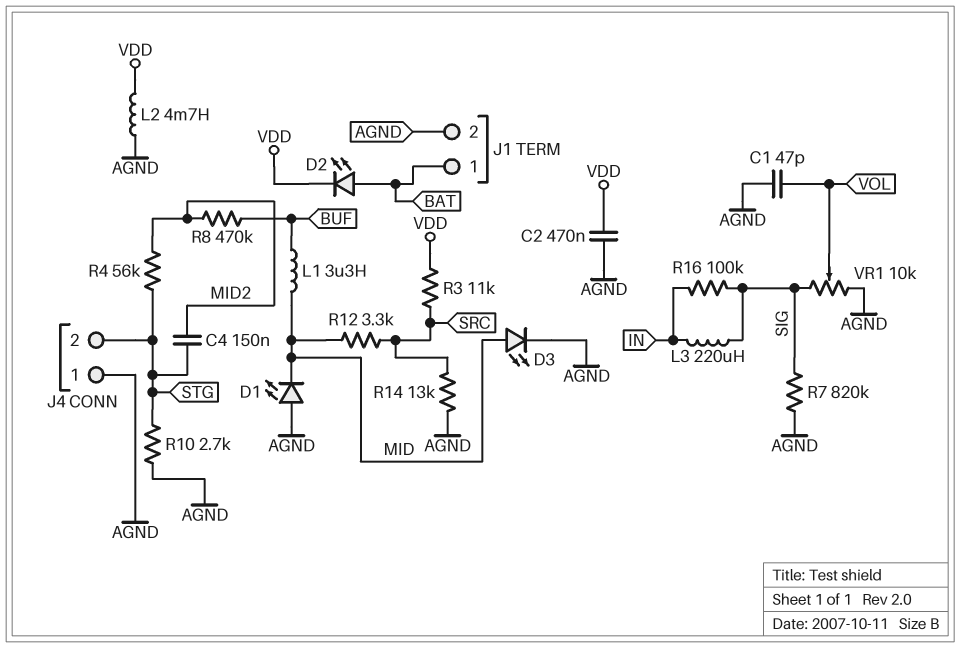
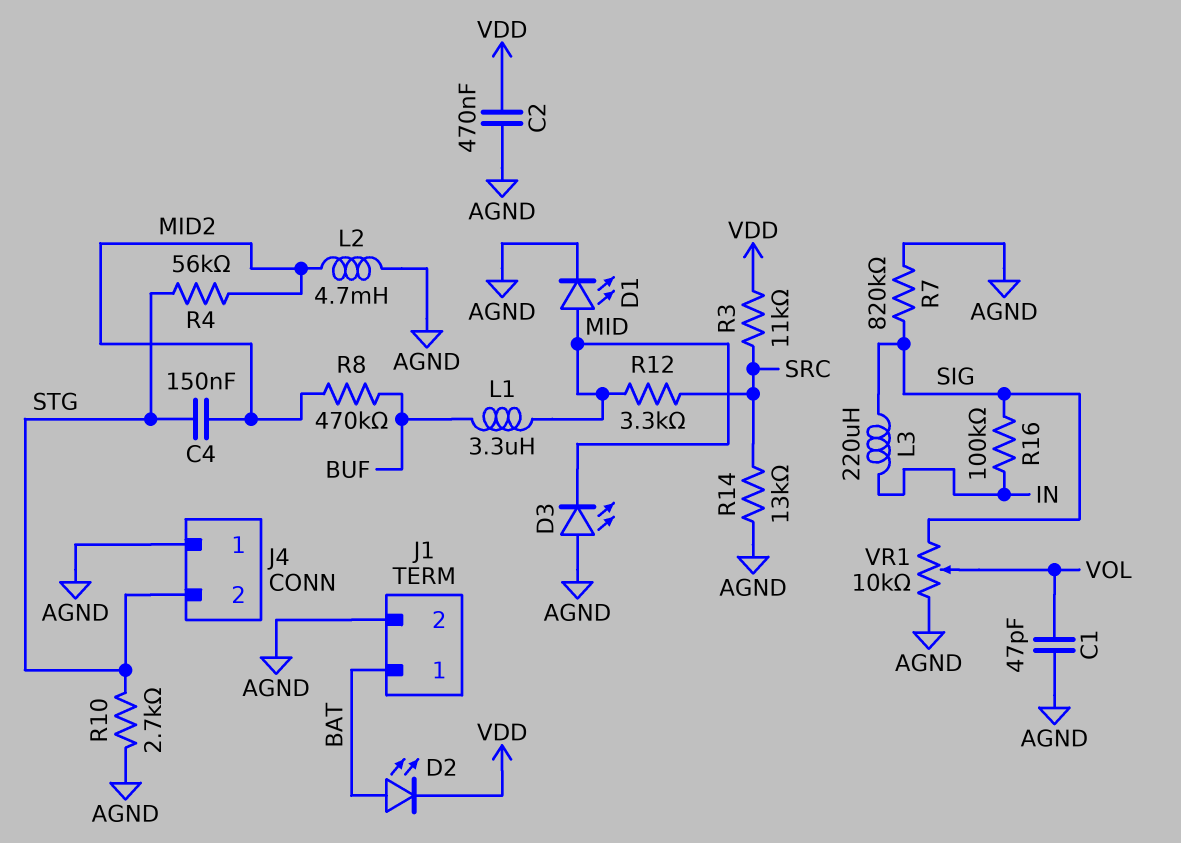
D1: LED (A AGND, K MID) -> LED (A MID, K AGND)
D3: LED (A MID, K AGND) -> LED (A AGND, K MID)
L2: 4.7mH (AGND, VDD) -> 4.7mH (AGND, MID2)

